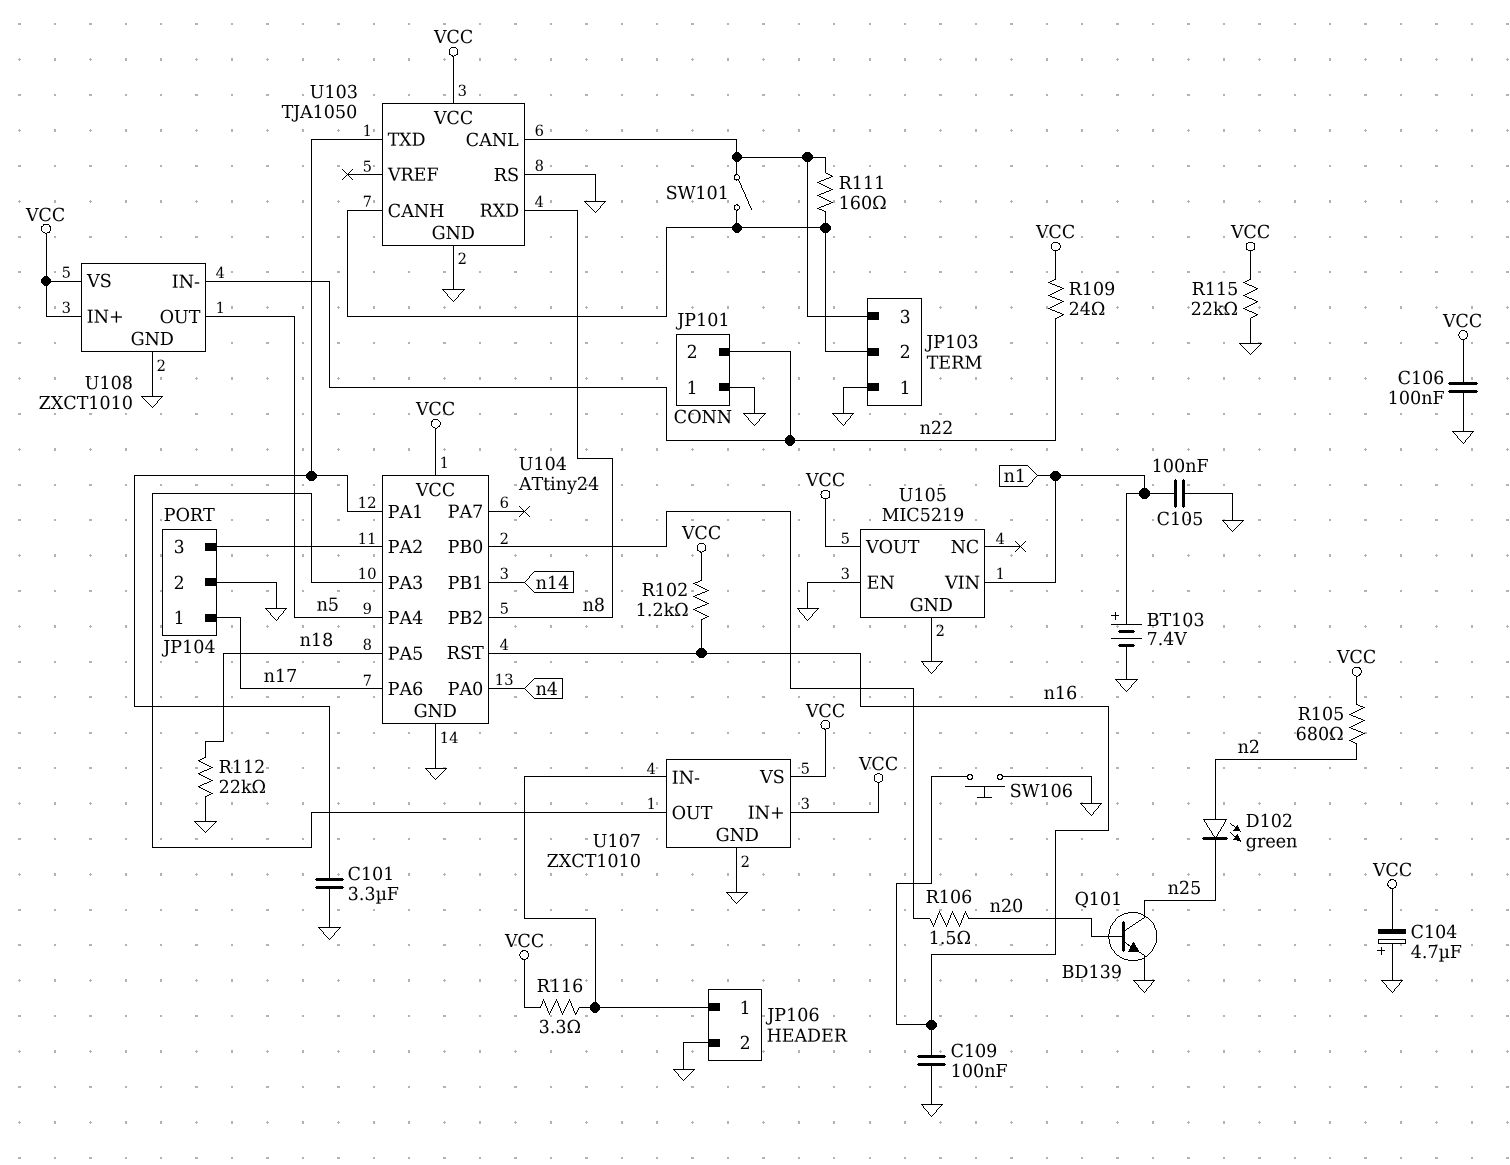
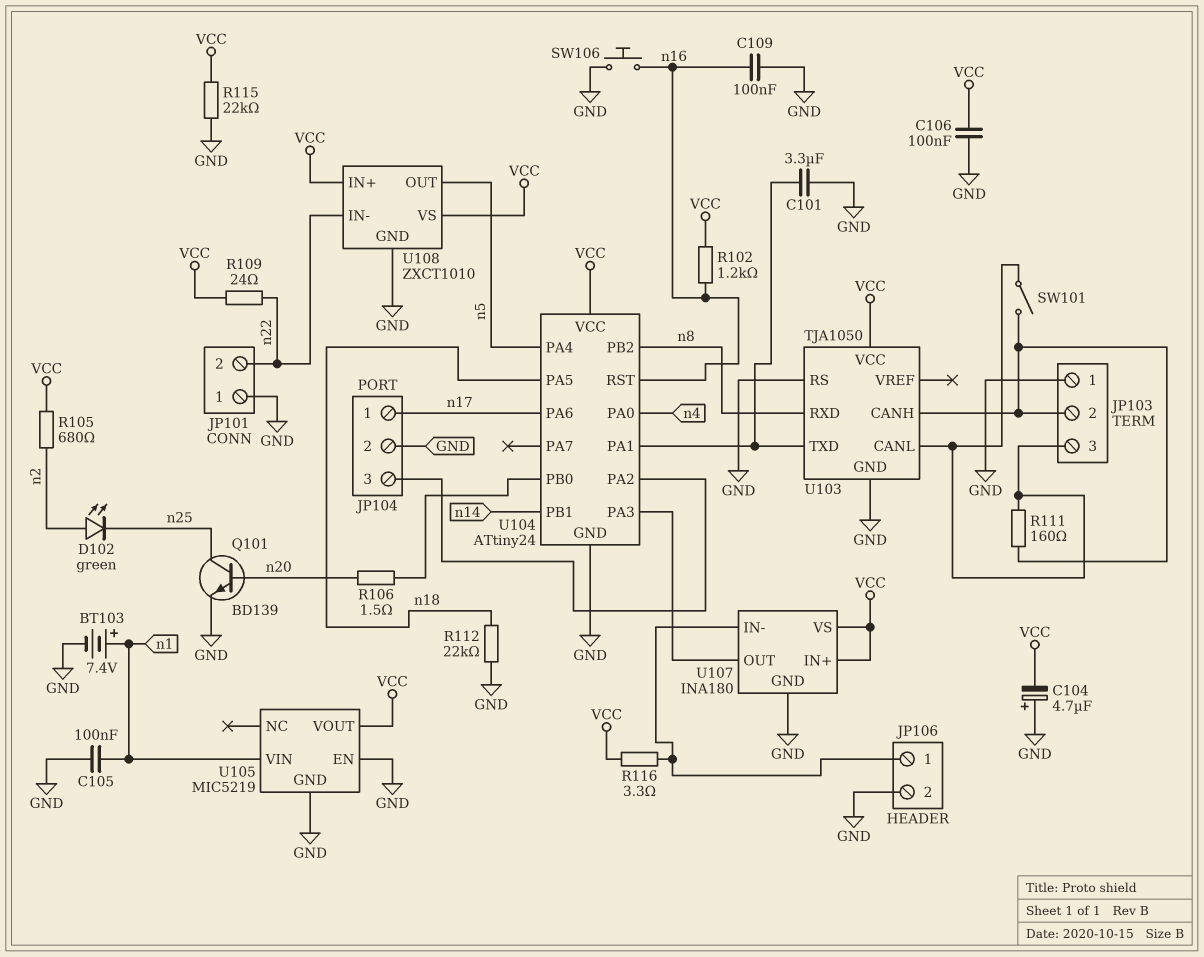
U107: ZXCT1010 -> INA180

